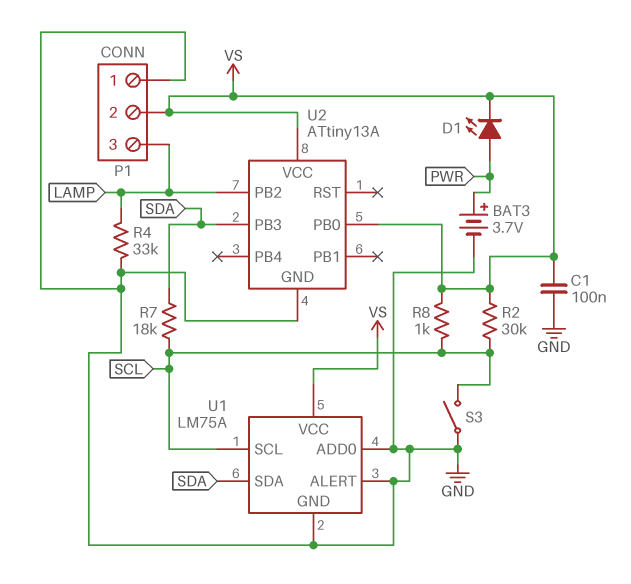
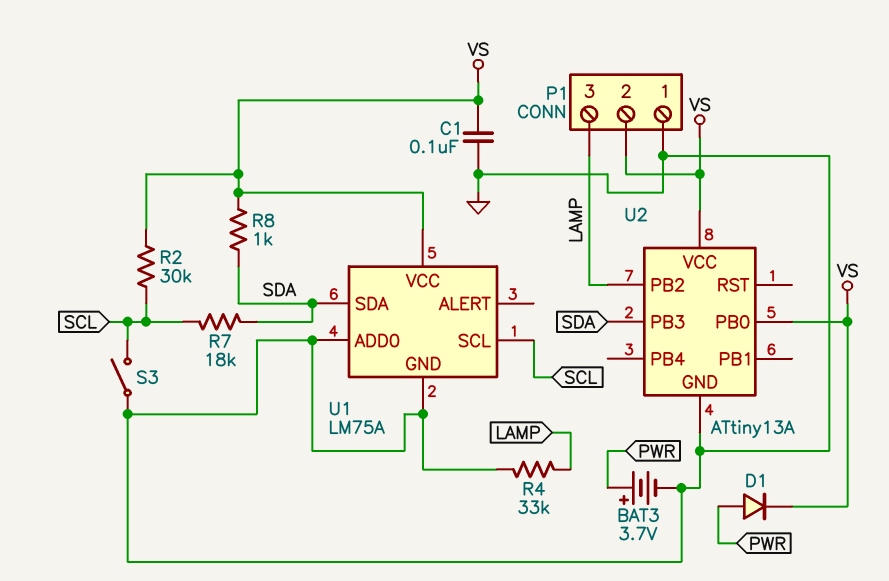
D1: LED (A PWR, K VS) -> diode (A PWR, K VS)
R8: 1k (SCL, VS) -> 1k (SDA, VS)
U1 pin ALERT: GND -> none

